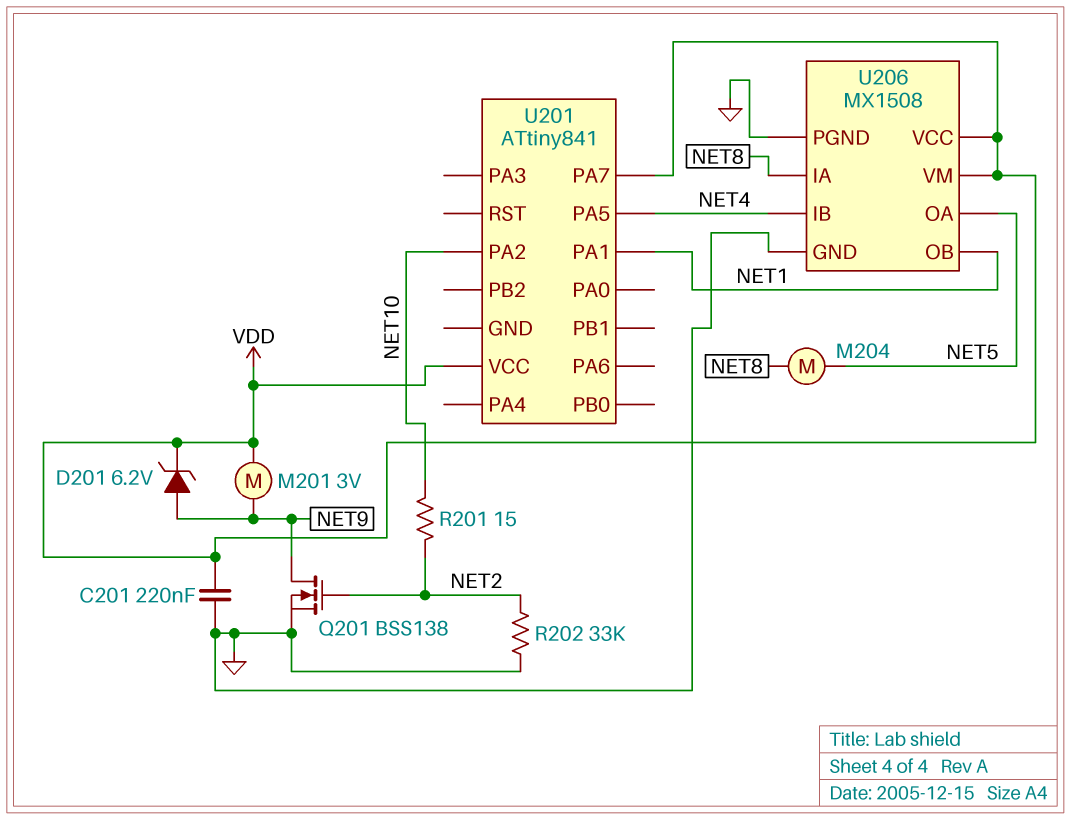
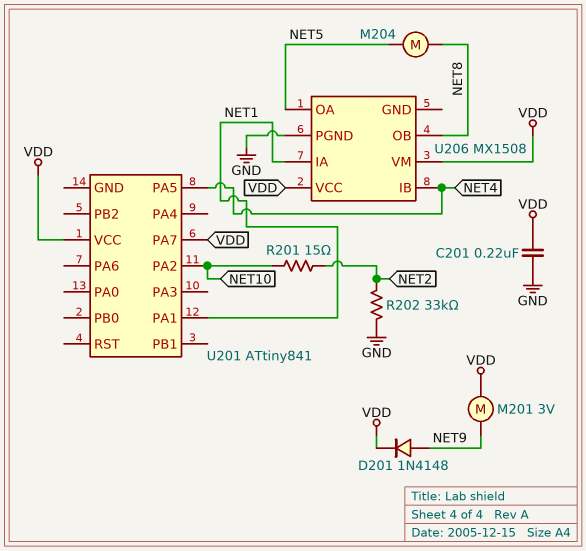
D201: zener 6.2V (A NET9, K VDD) -> diode 1N4148 (A NET9, K VDD)
Q201: NMOS BSS138 (G NET2, D NET9, S GND) -> none
U206 pin GND: GND -> none
U206 pin IA: NET8 -> NET1
U206 pin OB: NET1 -> NET8

